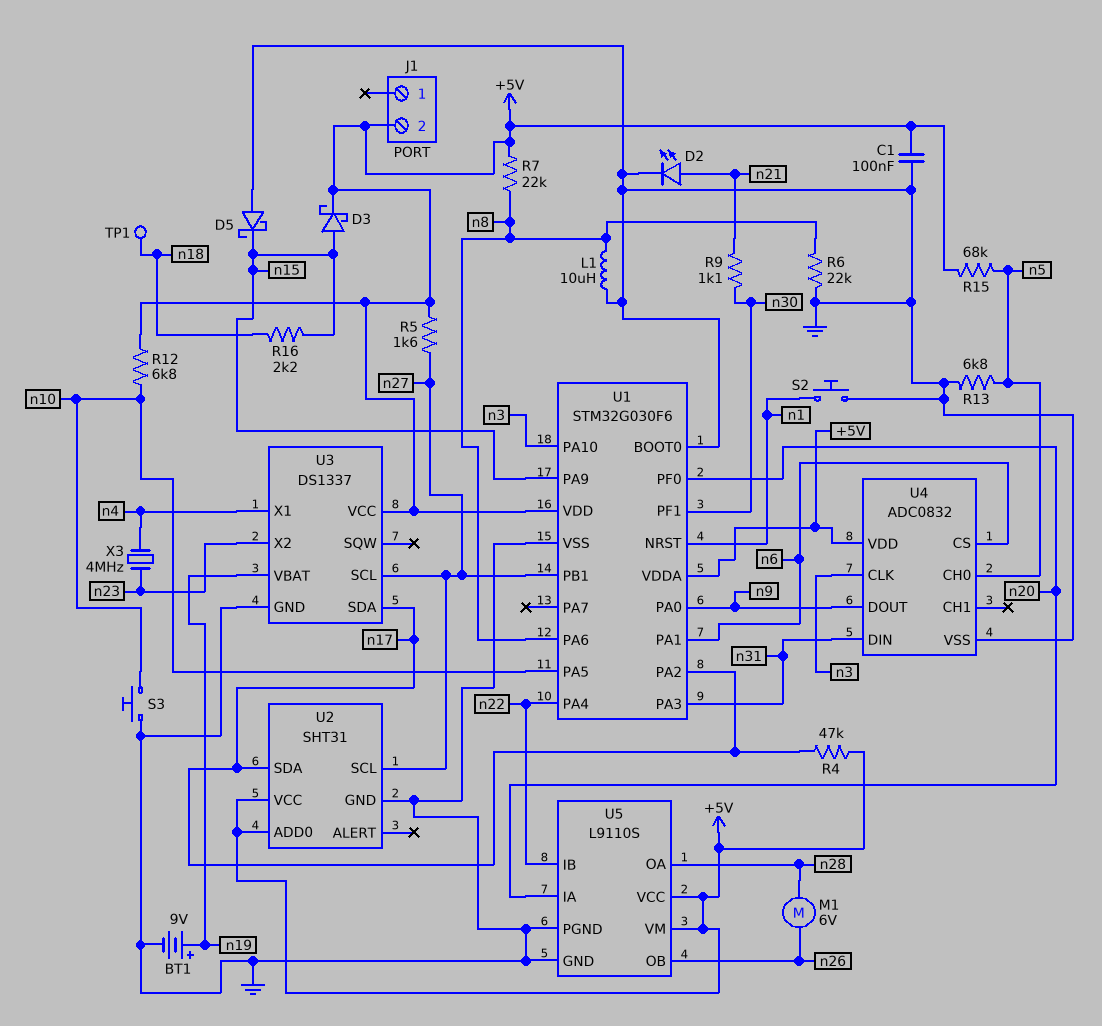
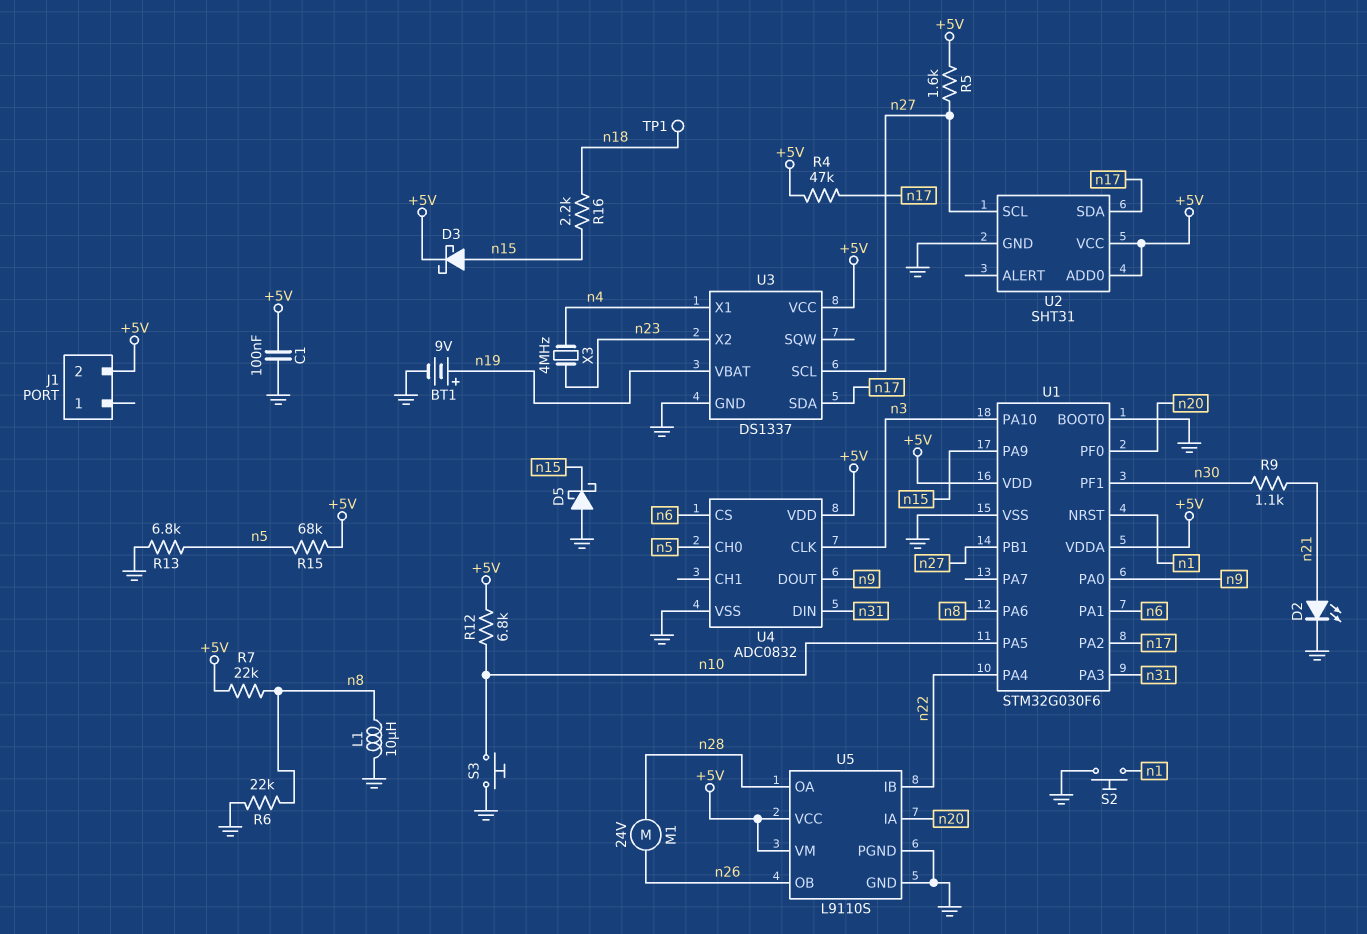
M1: motor 6V (n26, n28) -> motor 24V (n26, n28)

